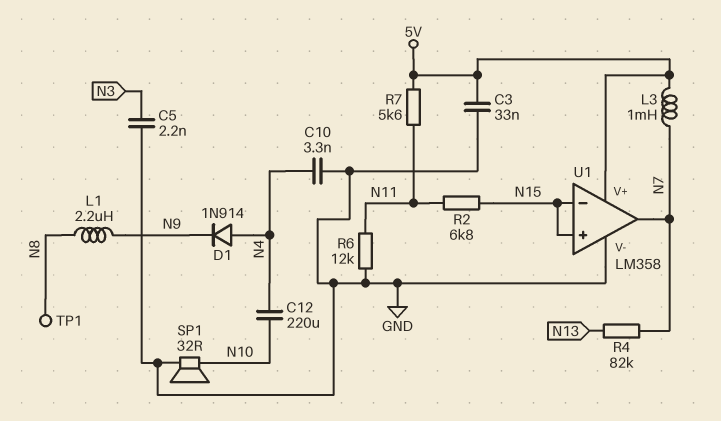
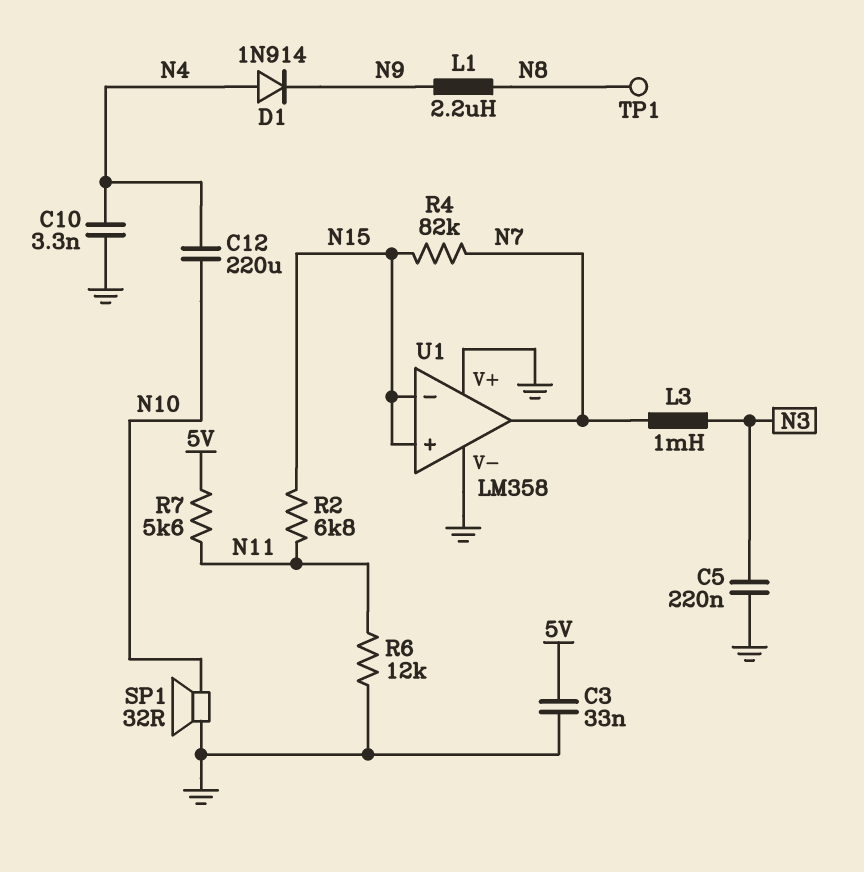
C5: 2.2nF (GND, N3) -> 220nF (GND, N3)
L3: 1mH (5V, N7) -> 1mH (N3, N7)
R4: 82k (N7, N13) -> 82k (N7, N15)
U1 pin V+: 5V -> GND

